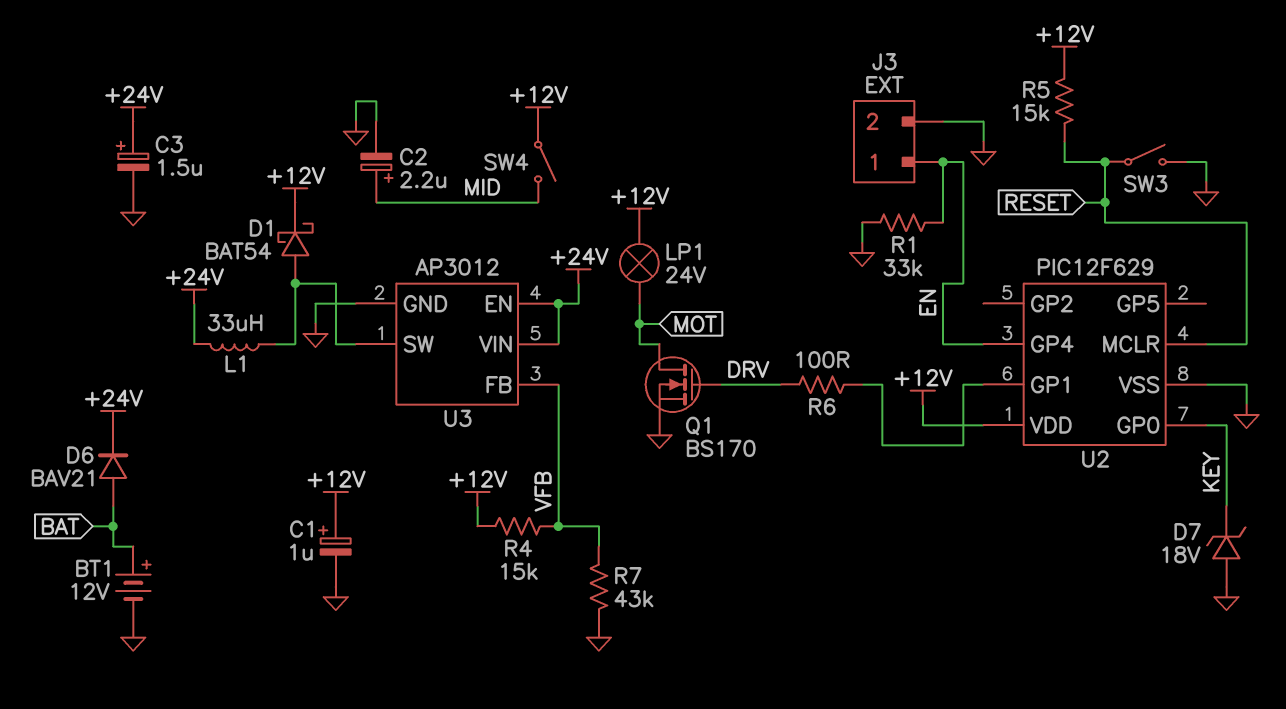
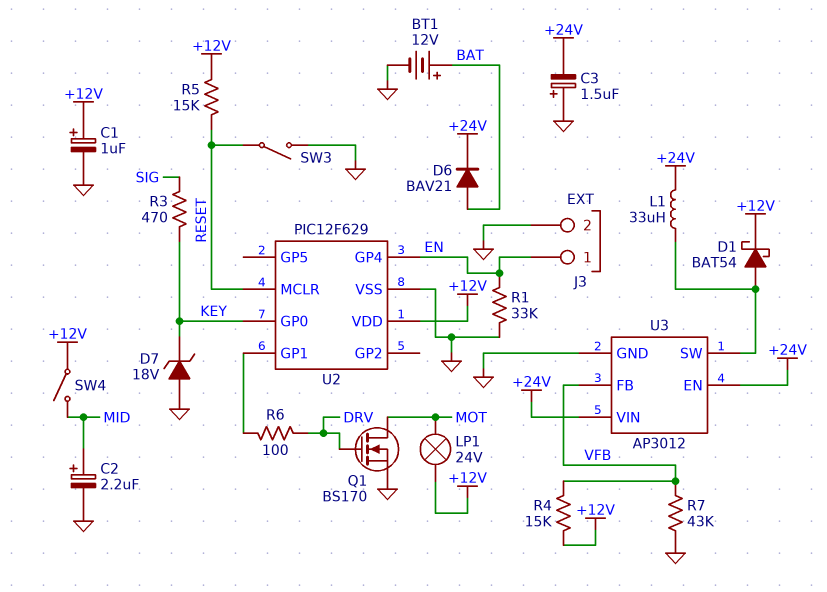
C3: 1.5uF (plus +24V, minus GND) -> 1.5uF (plus GND, minus +24V)
R3: none -> 470 (KEY, SIG)

